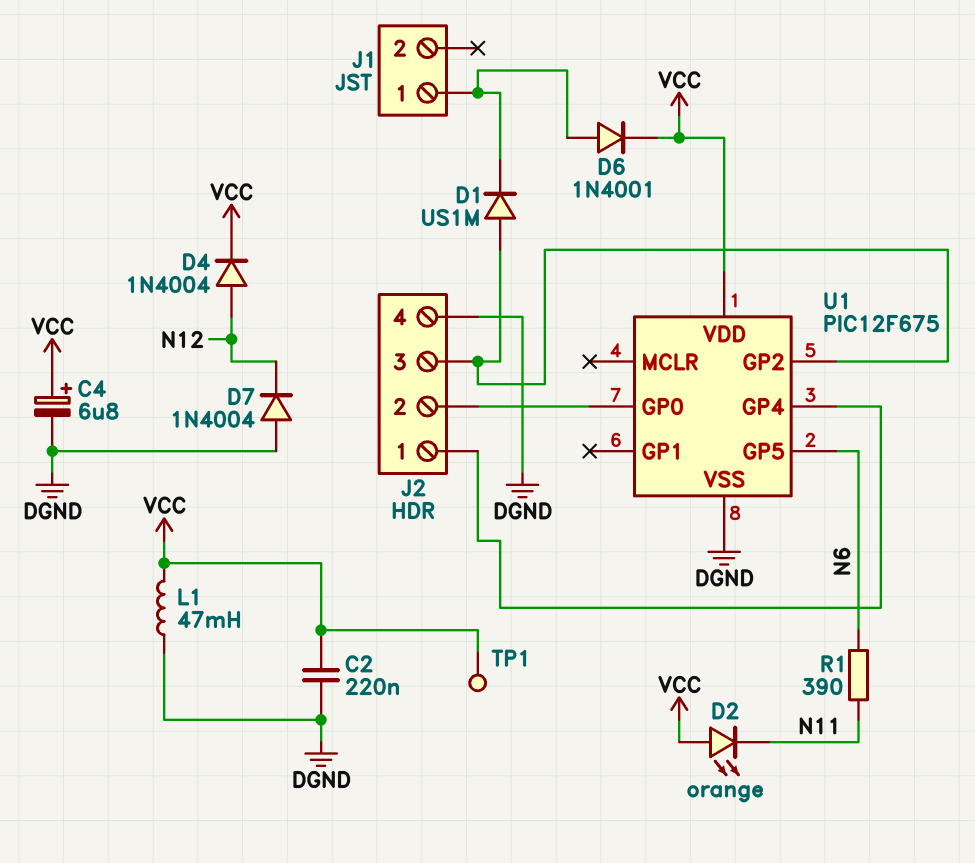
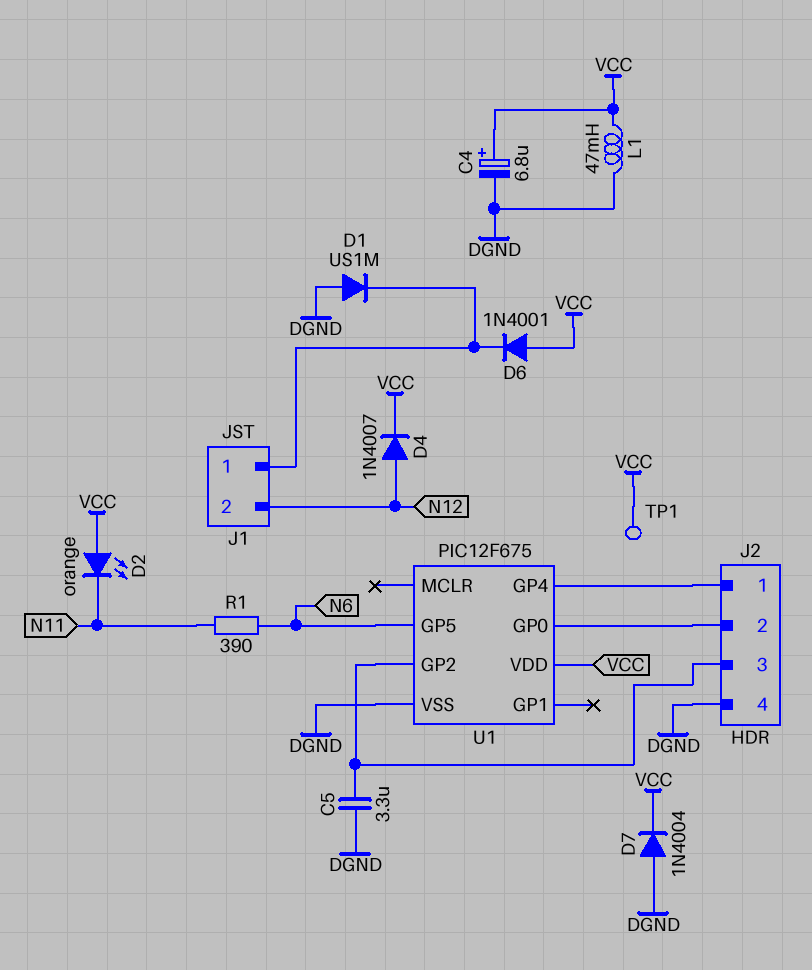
C2: 220nF (DGND, VCC) -> none
C5: none -> 3.3uF (DGND, J2/3)
D1: diode US1M (A J2/3, K J1/1) -> diode US1M (A DGND, K J1/1)
D4: diode 1N4004 (A N12, K VCC) -> diode 1N4007 (A N12, K VCC)
D6: diode 1N4001 (A J1/1, K VCC) -> diode 1N4001 (A VCC, K J1/1)
D7: diode 1N4004 (A DGND, K N12) -> diode 1N4004 (A DGND, K VCC)
J1 pin 2: none -> N12

